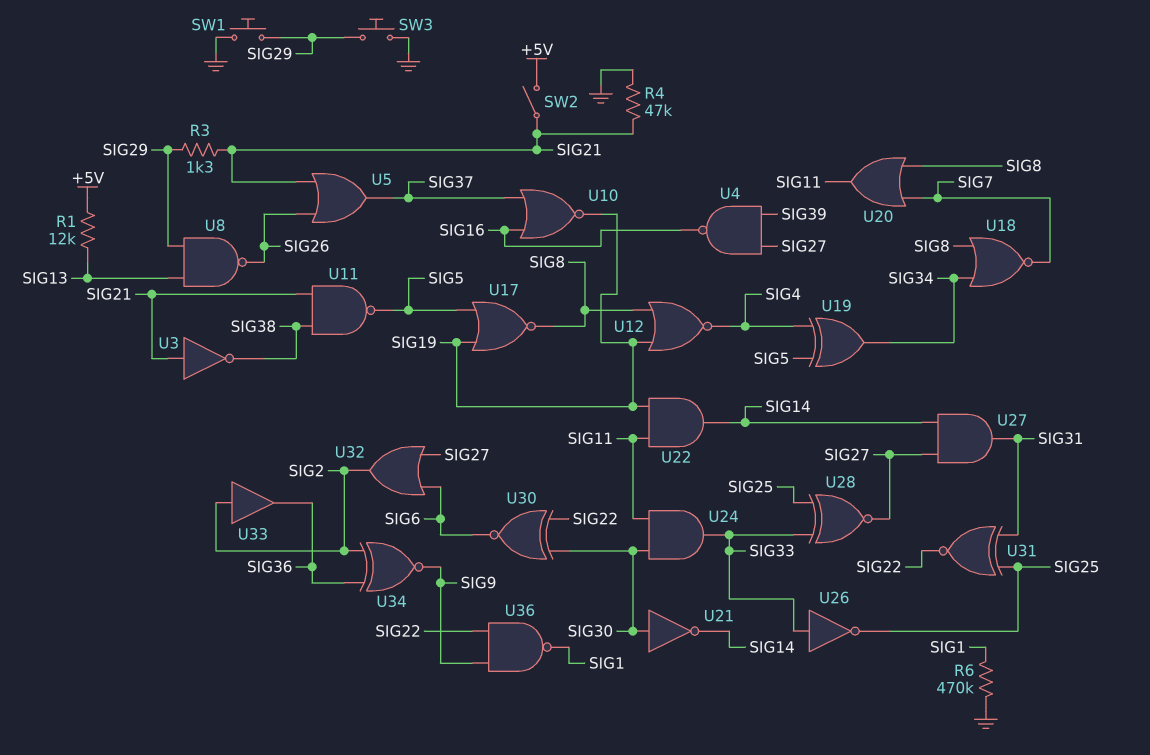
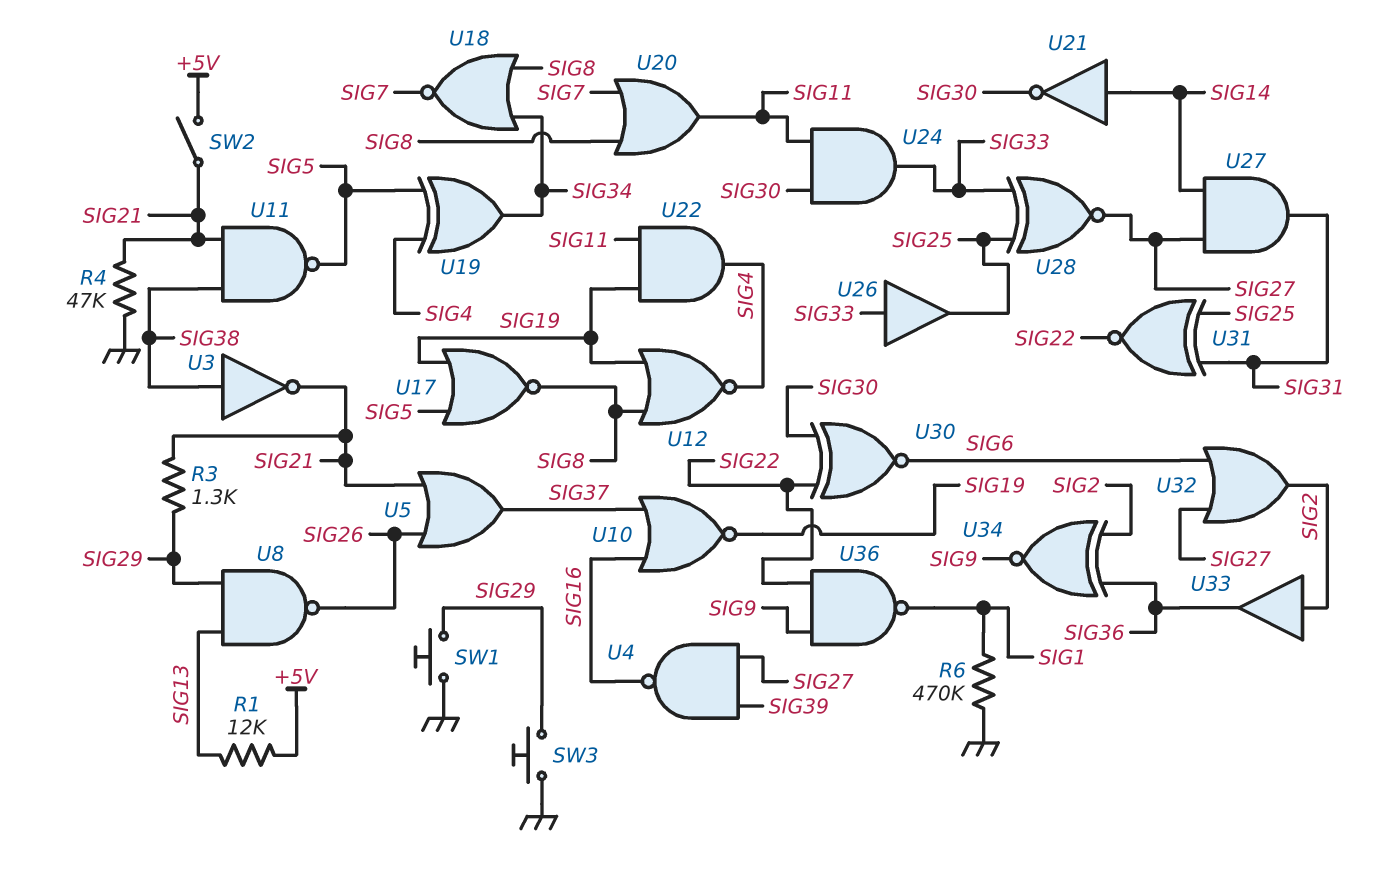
U3: NOT (in SIG21, out SIG38) -> NOT (in SIG38, out SIG21)
U21: NOT (in SIG30, out SIG14) -> NOT (in SIG14, out SIG30)
U22: AND (in SIG11, in SIG19, out SIG14) -> AND (in SIG11, in SIG19, out SIG4)
U26: NOT (in SIG33, out SIG25) -> buffer (in SIG33, out SIG25)

